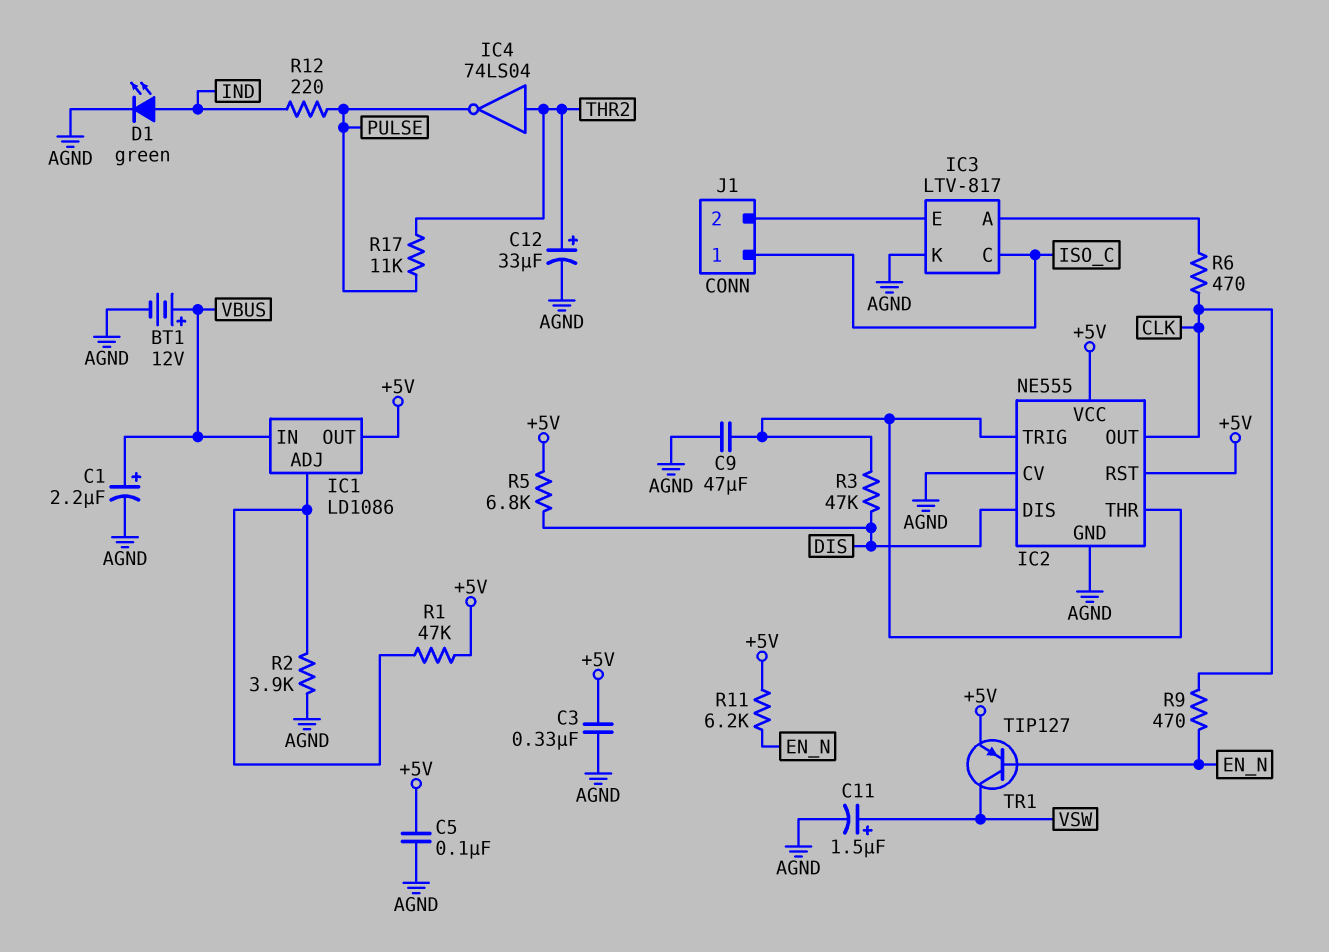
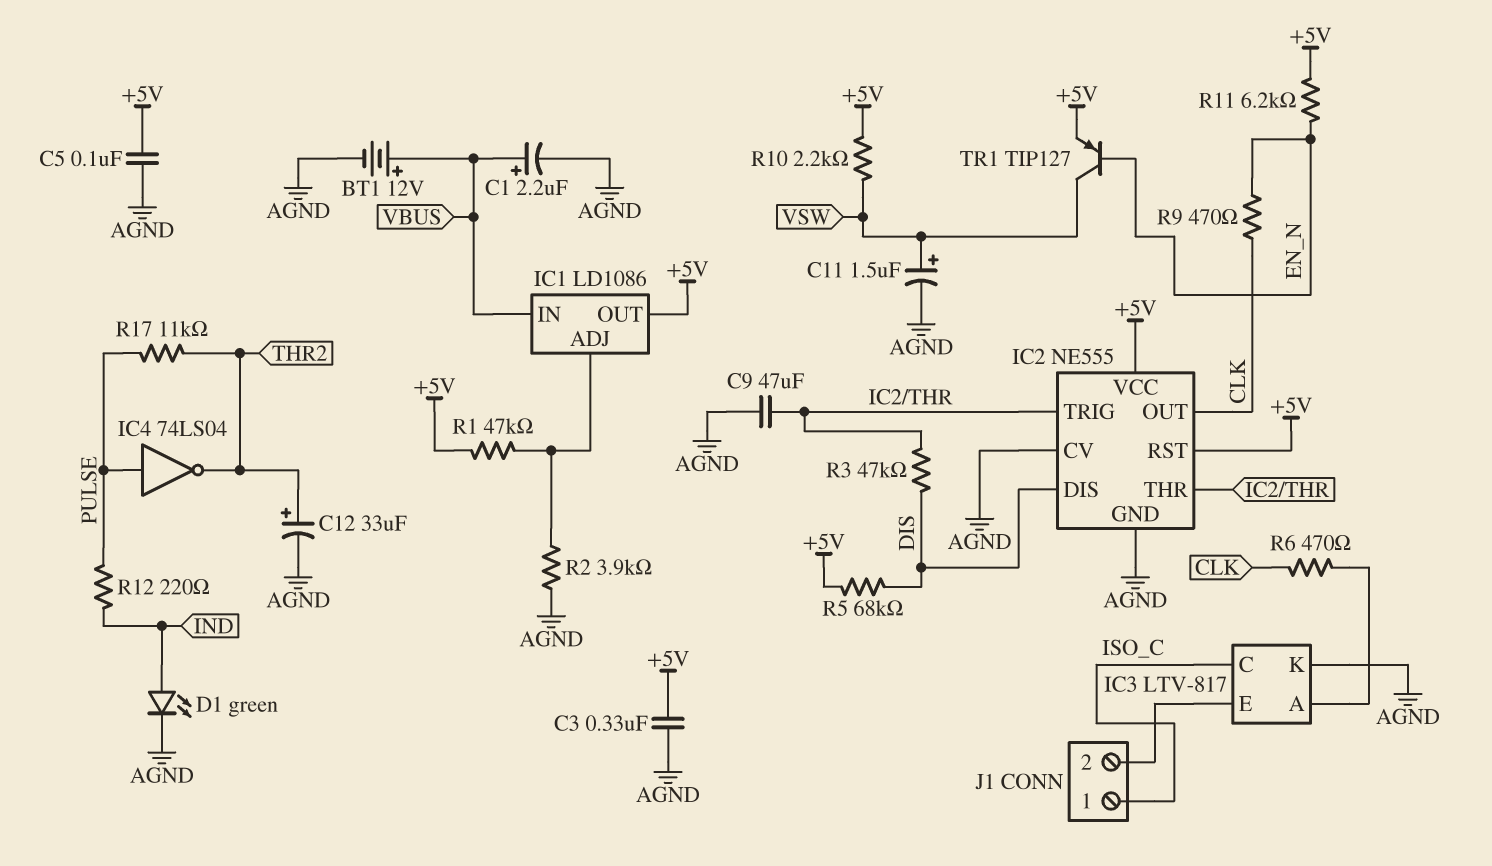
IC4: NOT 74LS04 (in THR2, out PULSE) -> NOT 74LS04 (in PULSE, out THR2)
R5: 6.8k (+5V, DIS) -> 68k (+5V, DIS)
R10: none -> 2.2k (+5V, VSW)

